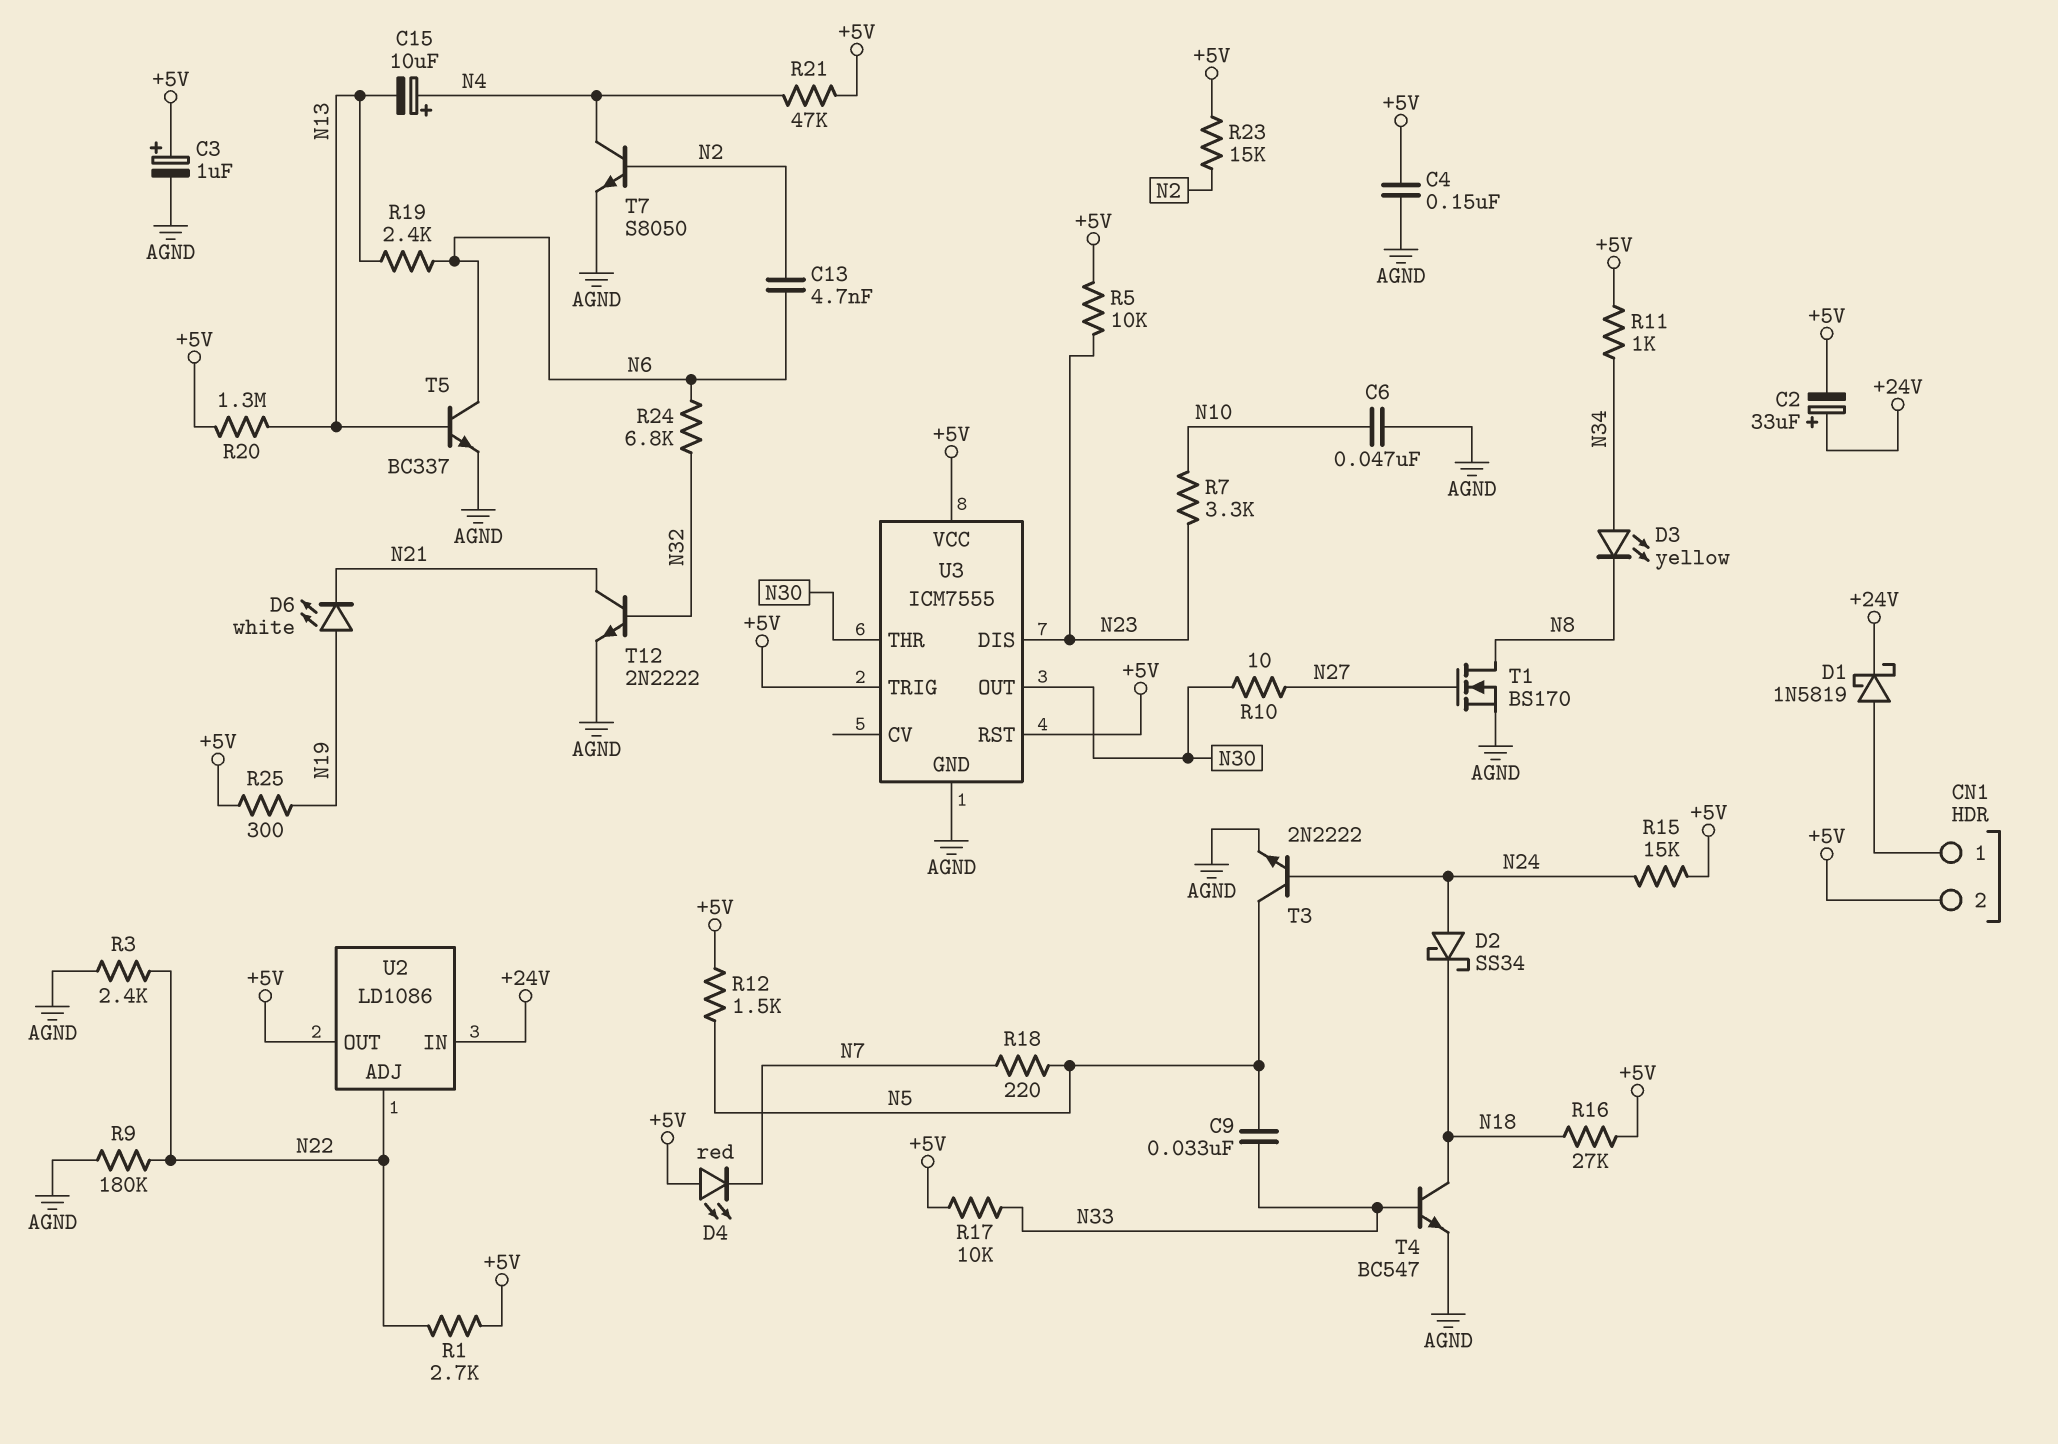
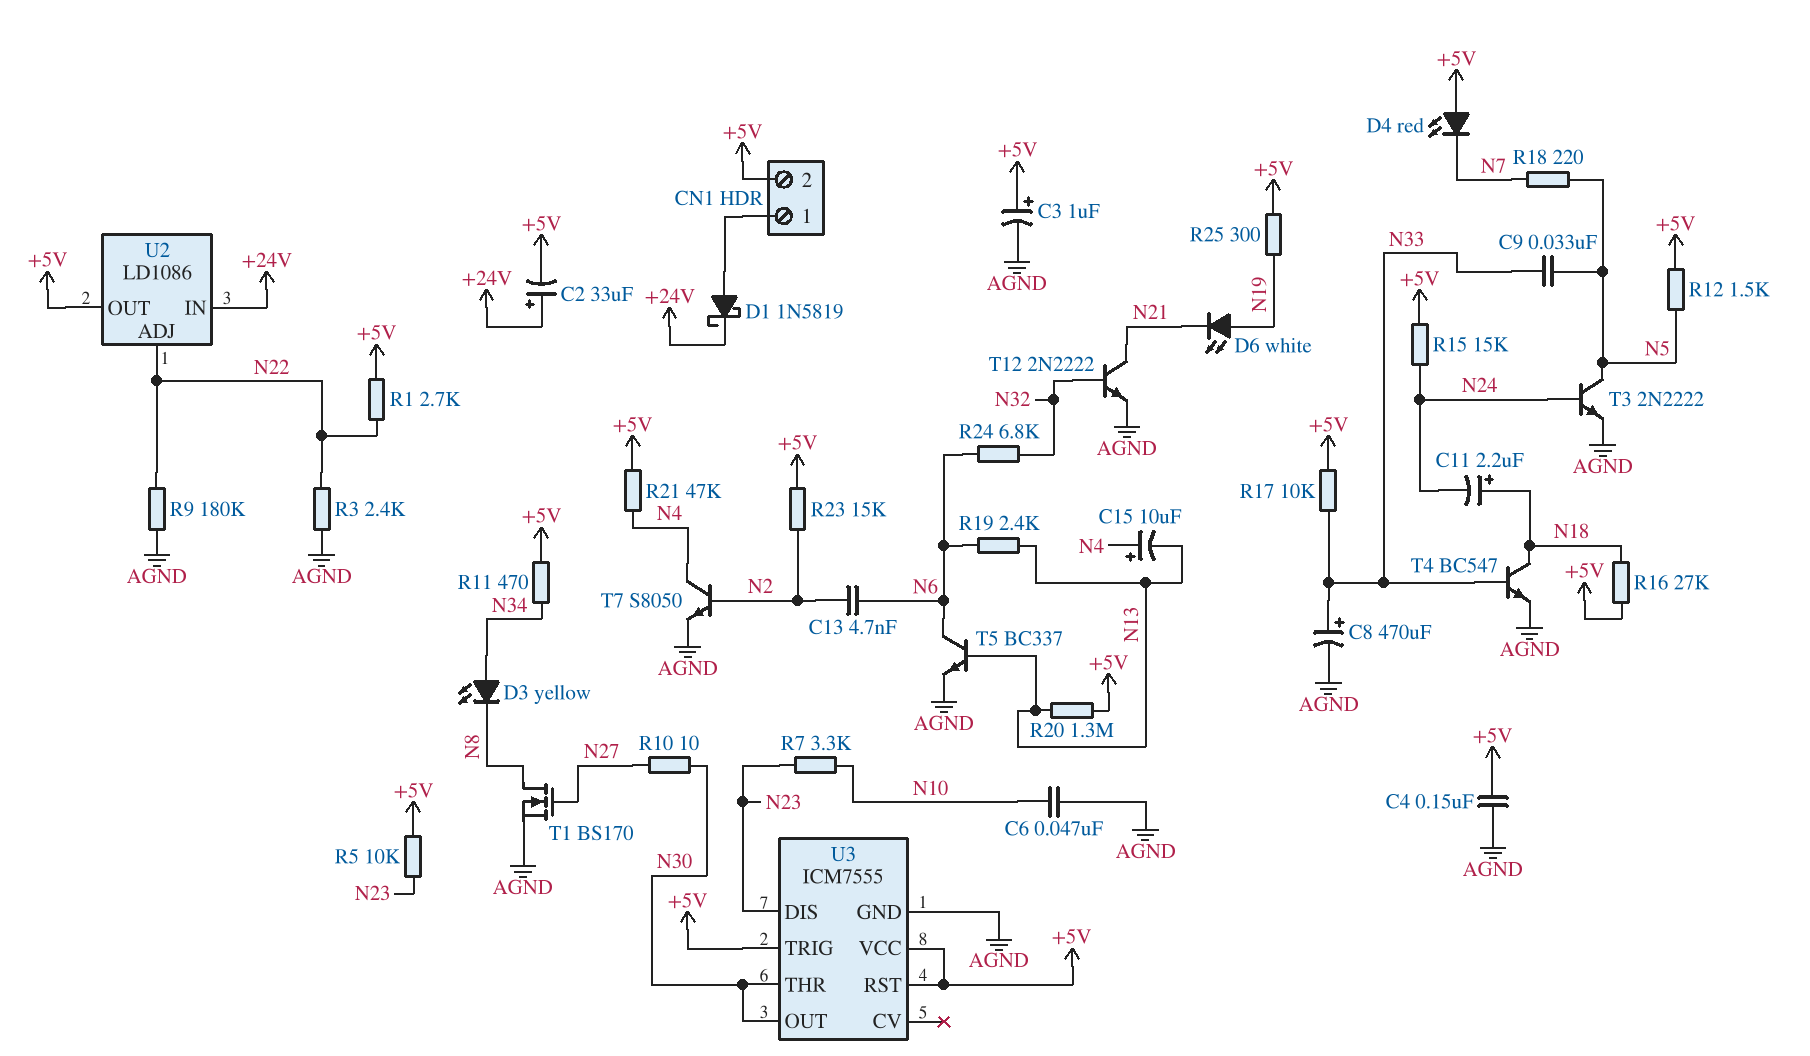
C8: none -> 470uF (plus N33, minus AGND)
C11: none -> 2.2uF (plus N18, minus N24)
D2: schottky SS34 (A N24, K N18) -> none
R11: 1k (+5V, N34) -> 470 (+5V, N34)

